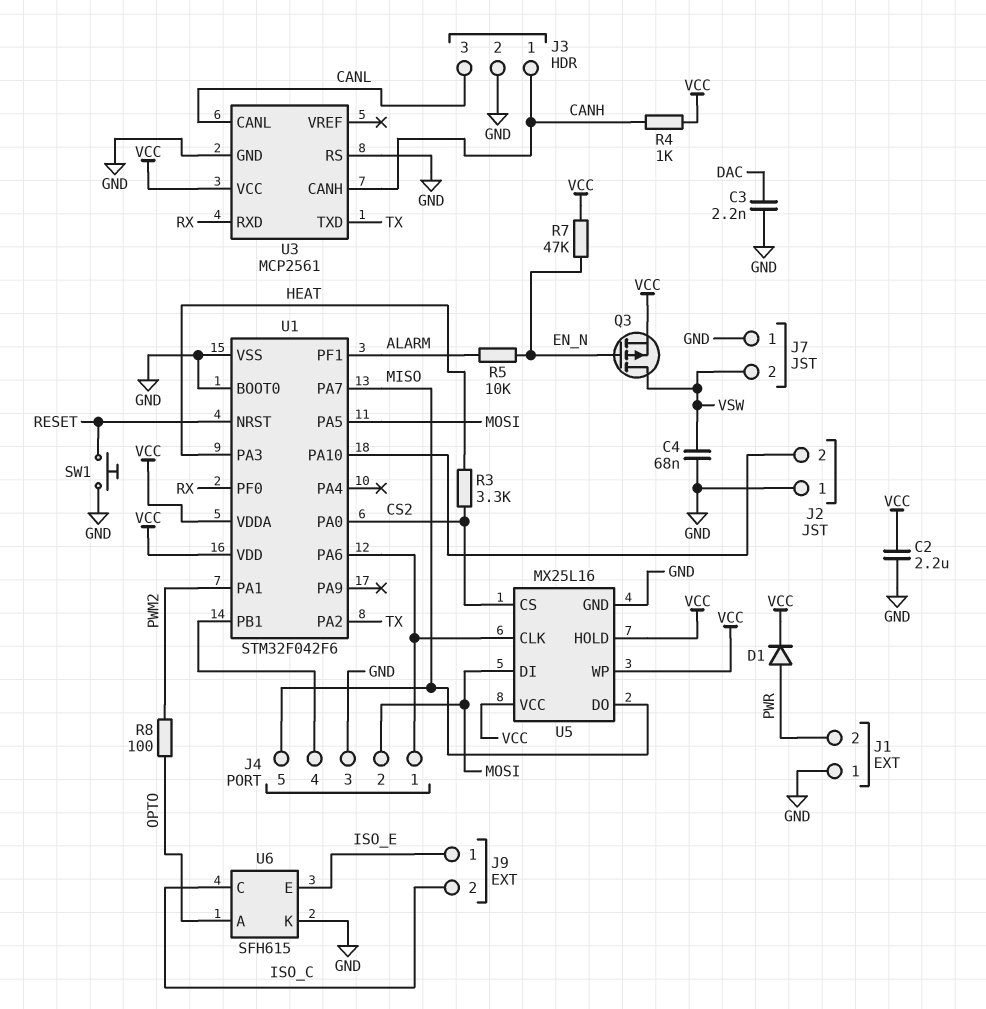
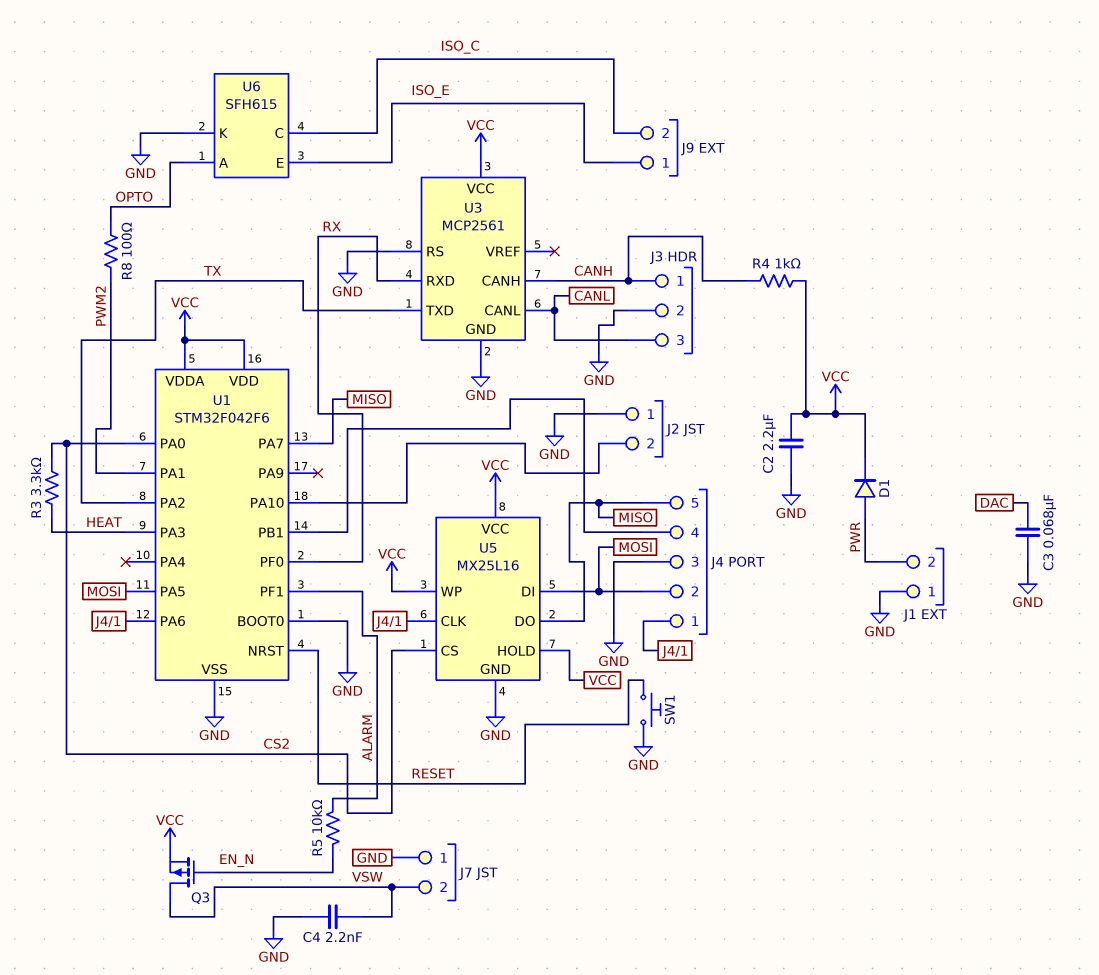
C3: 2.2nF (DAC, GND) -> 68nF (DAC, GND)
C4: 68nF (GND, VSW) -> 2.2nF (GND, VSW)
R7: 47k (EN_N, VCC) -> none

